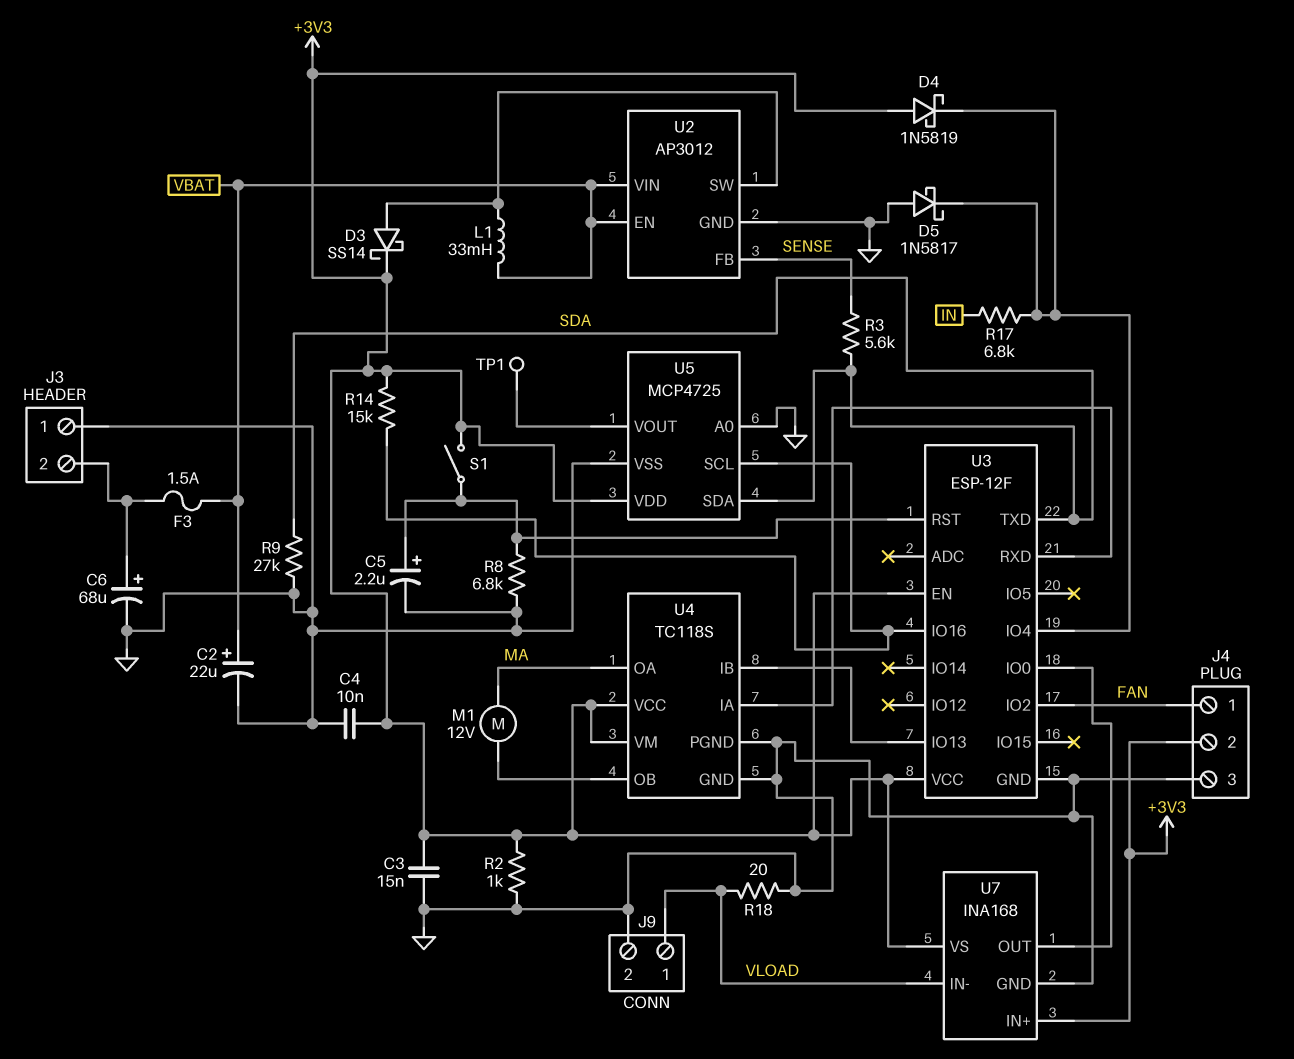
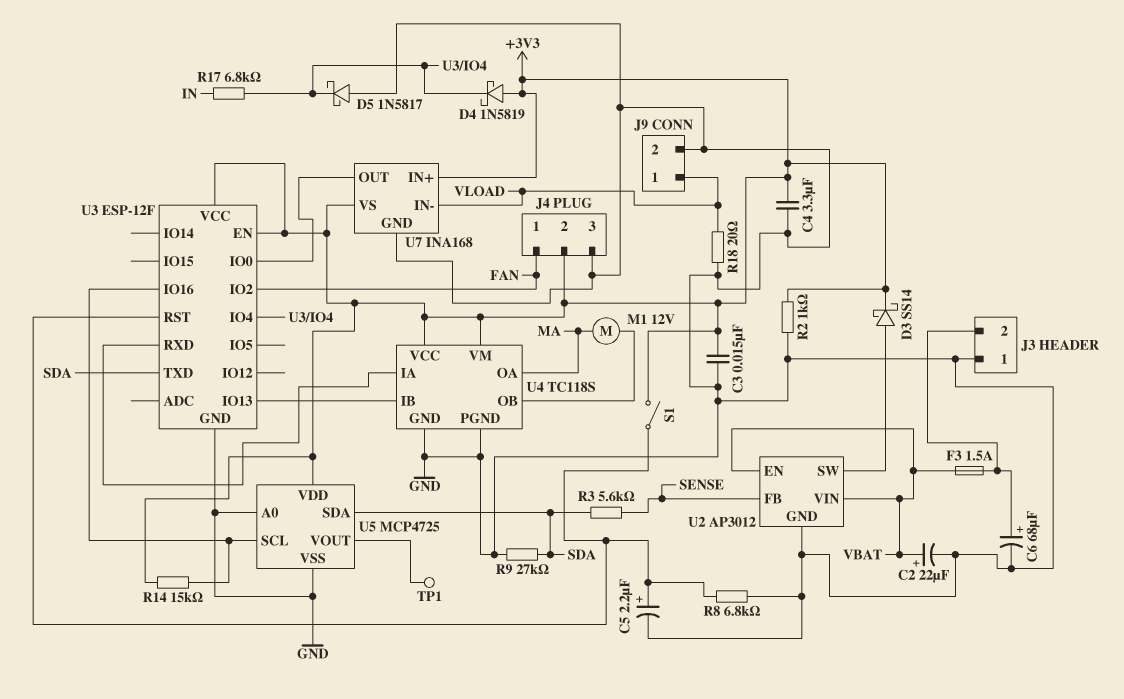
C4: 10nF (+3V3, GND) -> 3.3uF (+3V3, GND)
L1: 33mH (U2/SW, VBAT) -> none

